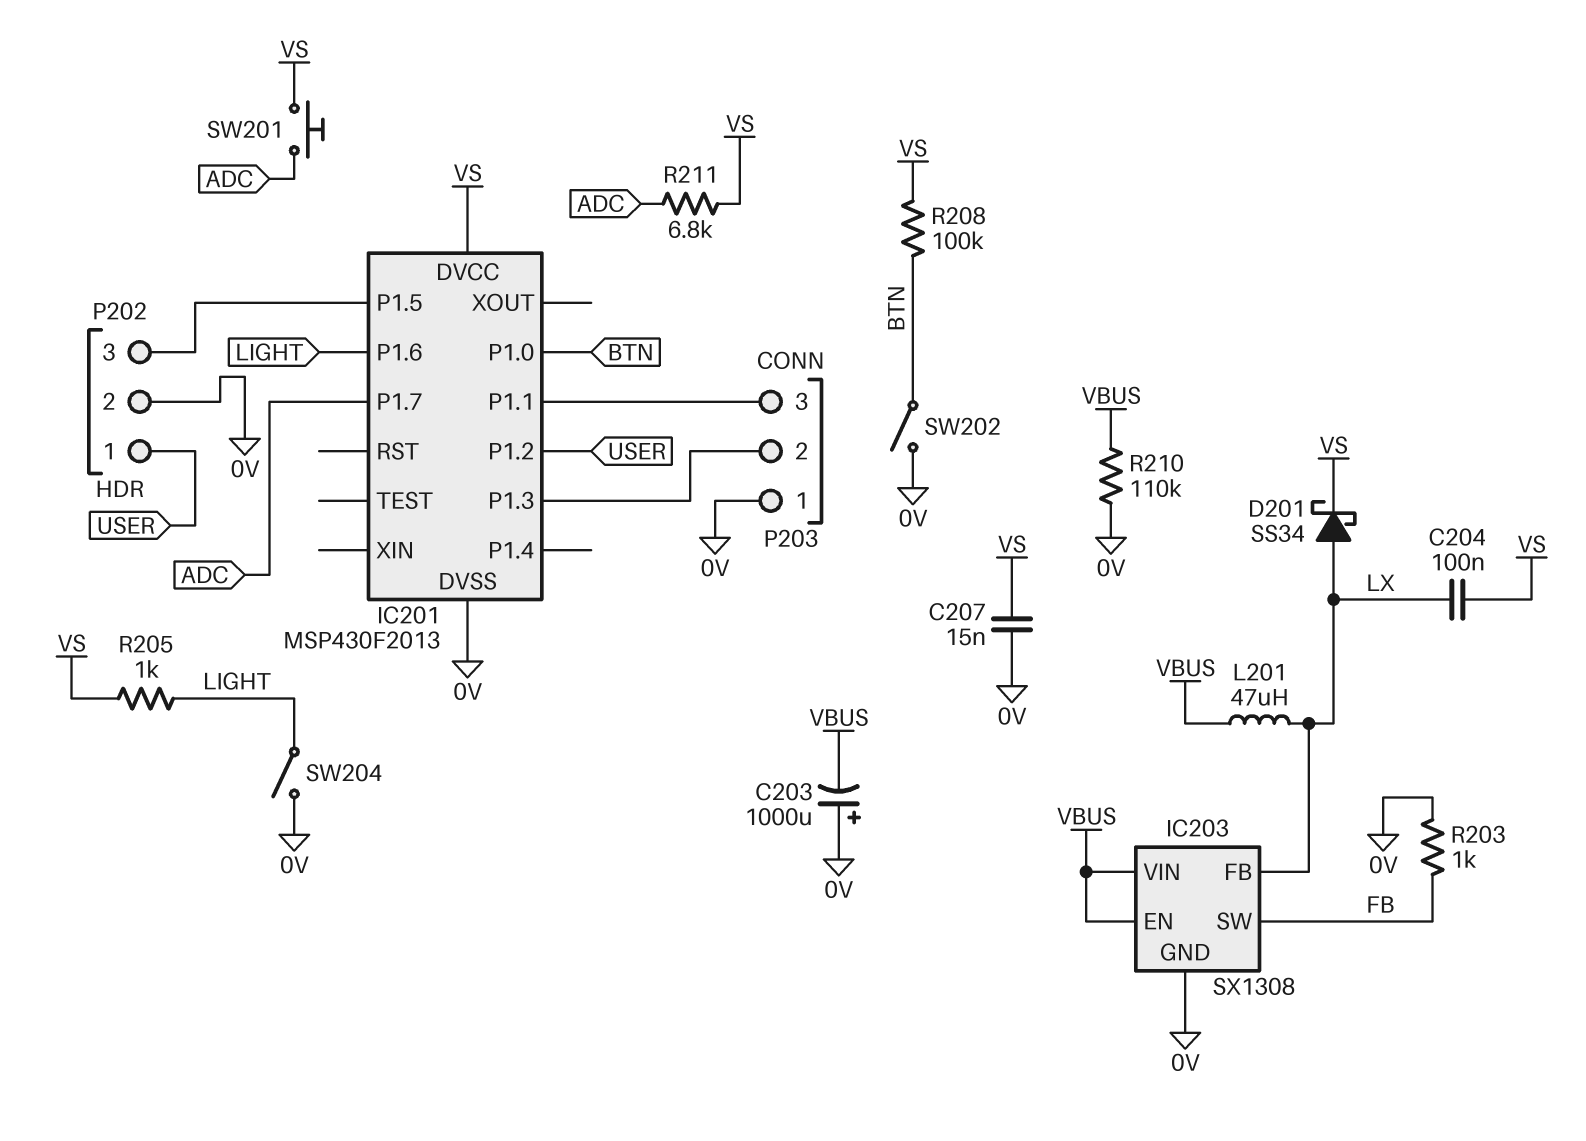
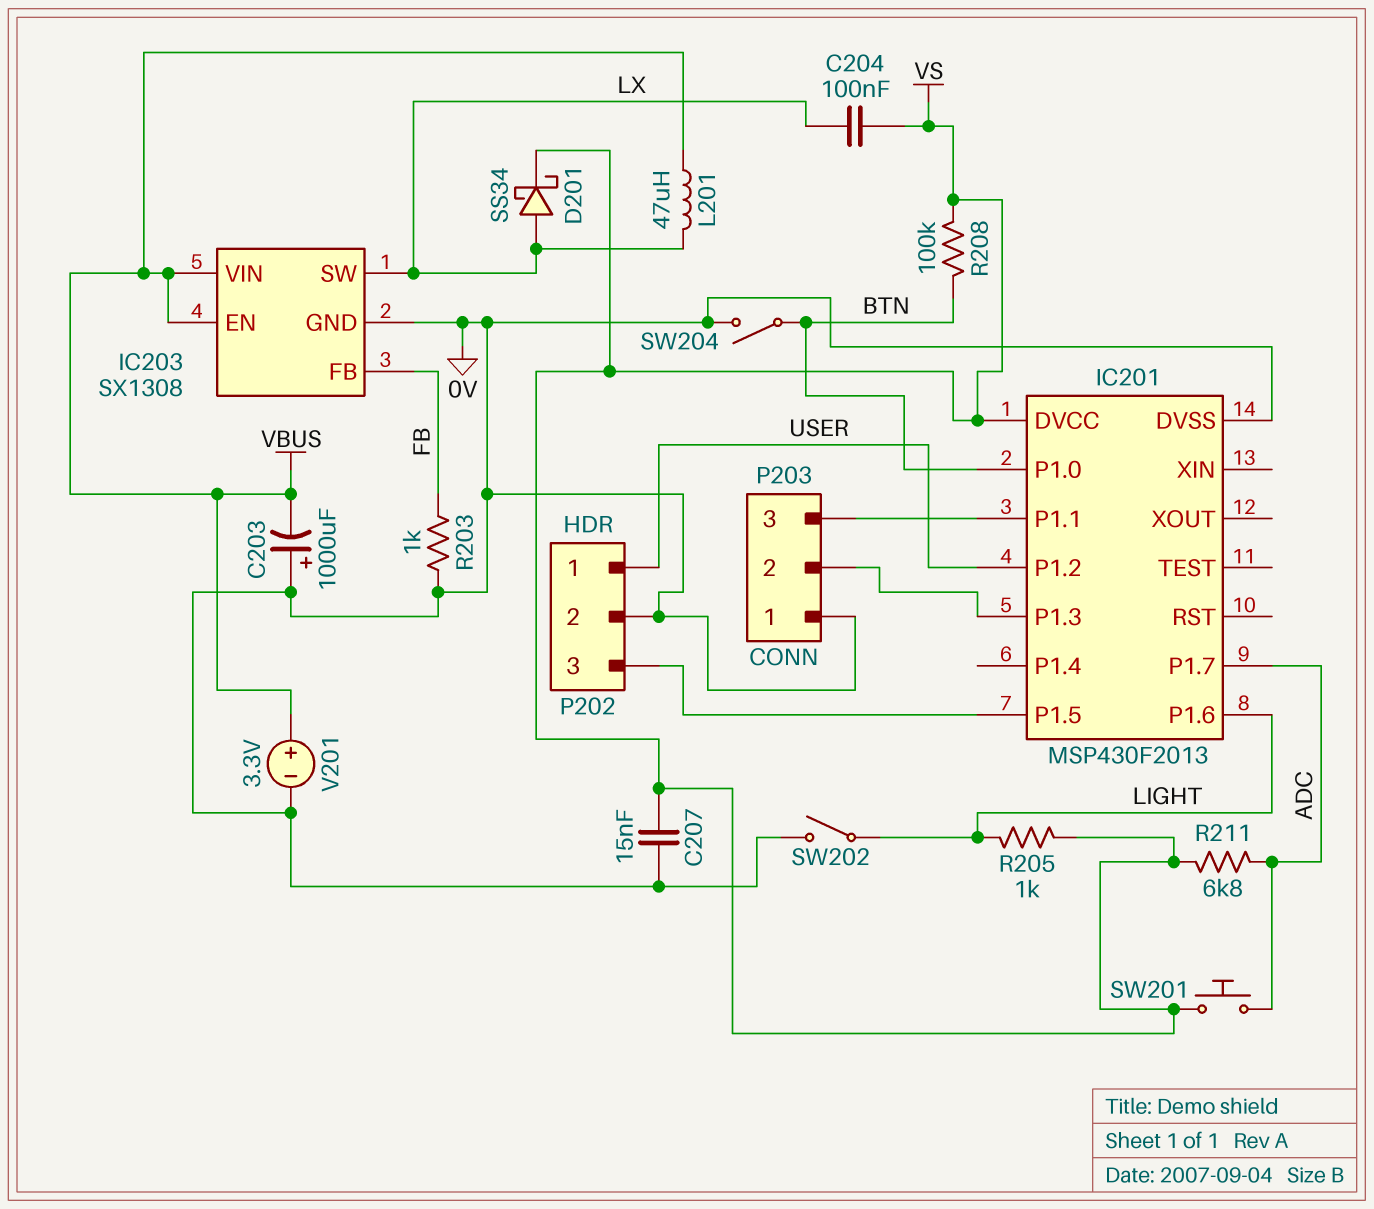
IC203 pin FB: LX -> FB
IC203 pin SW: FB -> LX
R210: 110k (0V, VBUS) -> none
SW202: switch (0V, BTN) -> switch (0V, LIGHT)
SW204: switch (0V, LIGHT) -> switch (0V, BTN)
V201: none -> 3.3V (plus VBUS, minus 0V)

